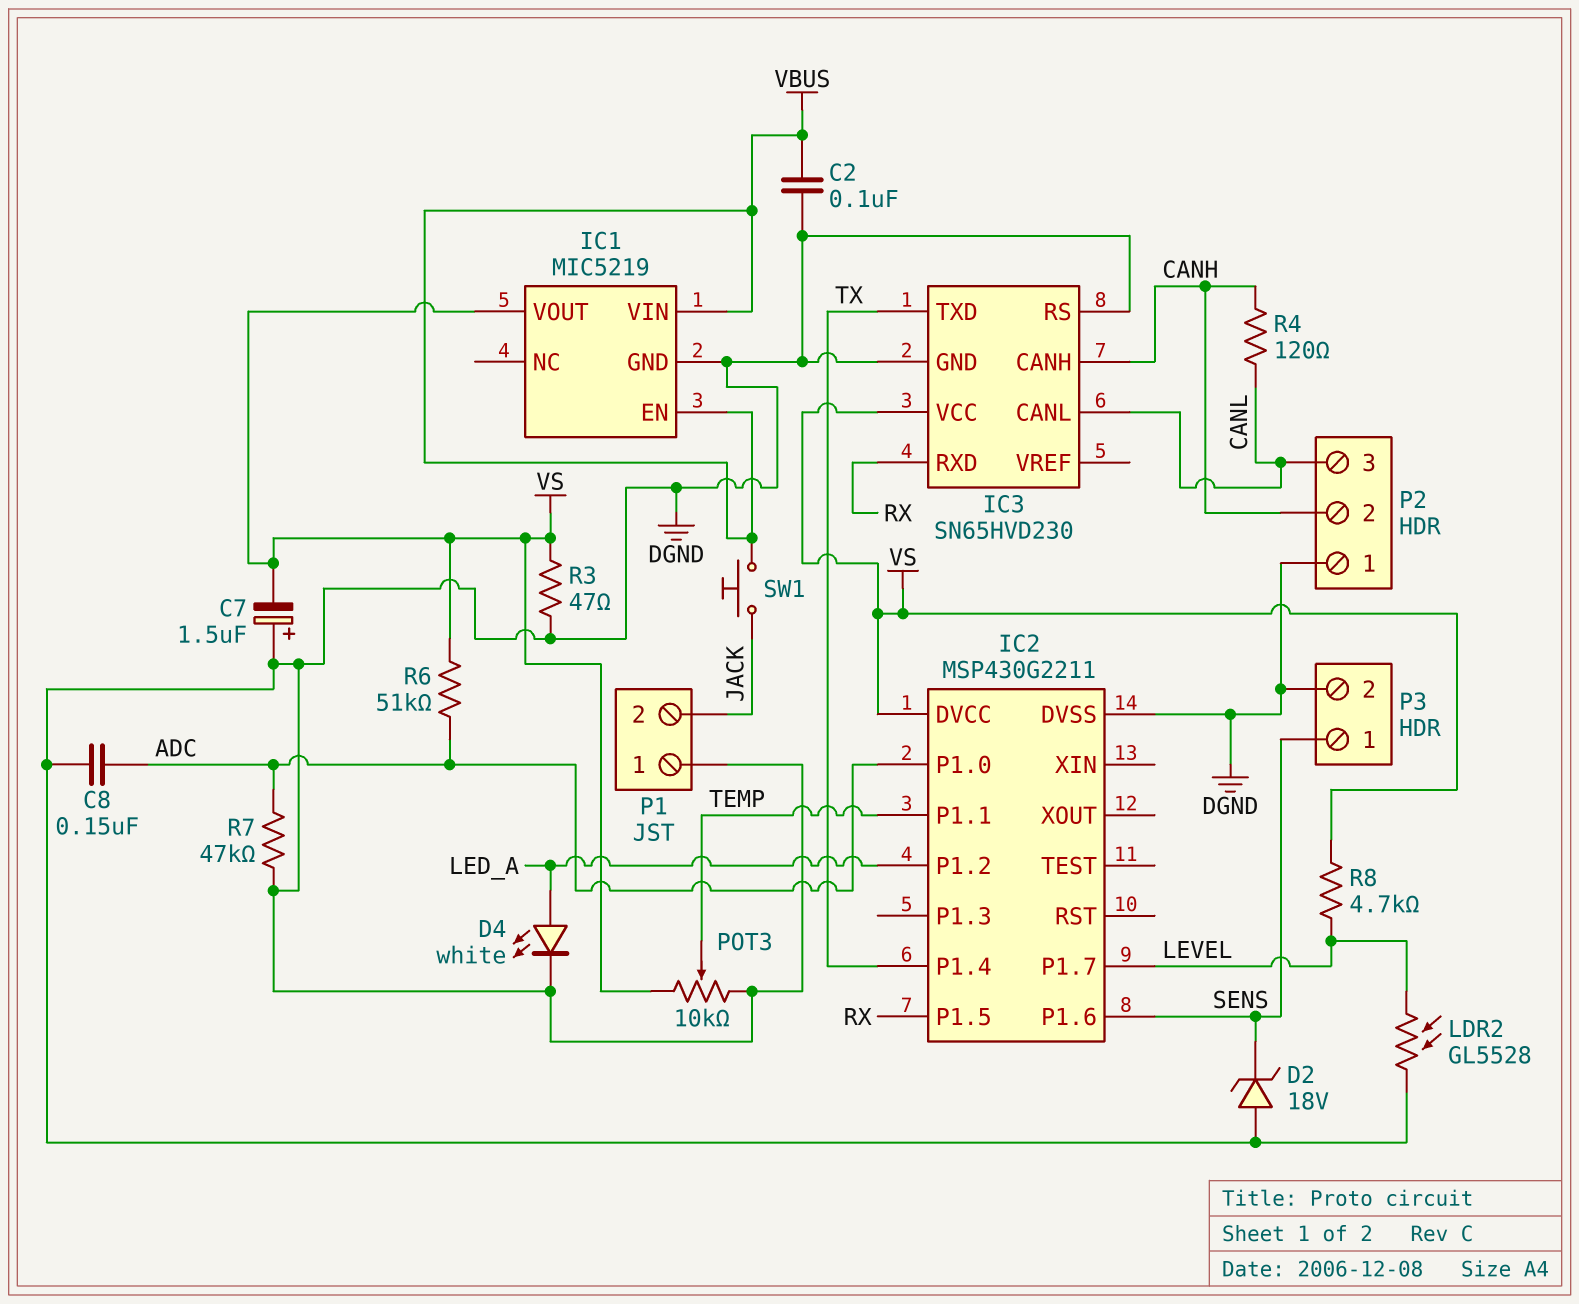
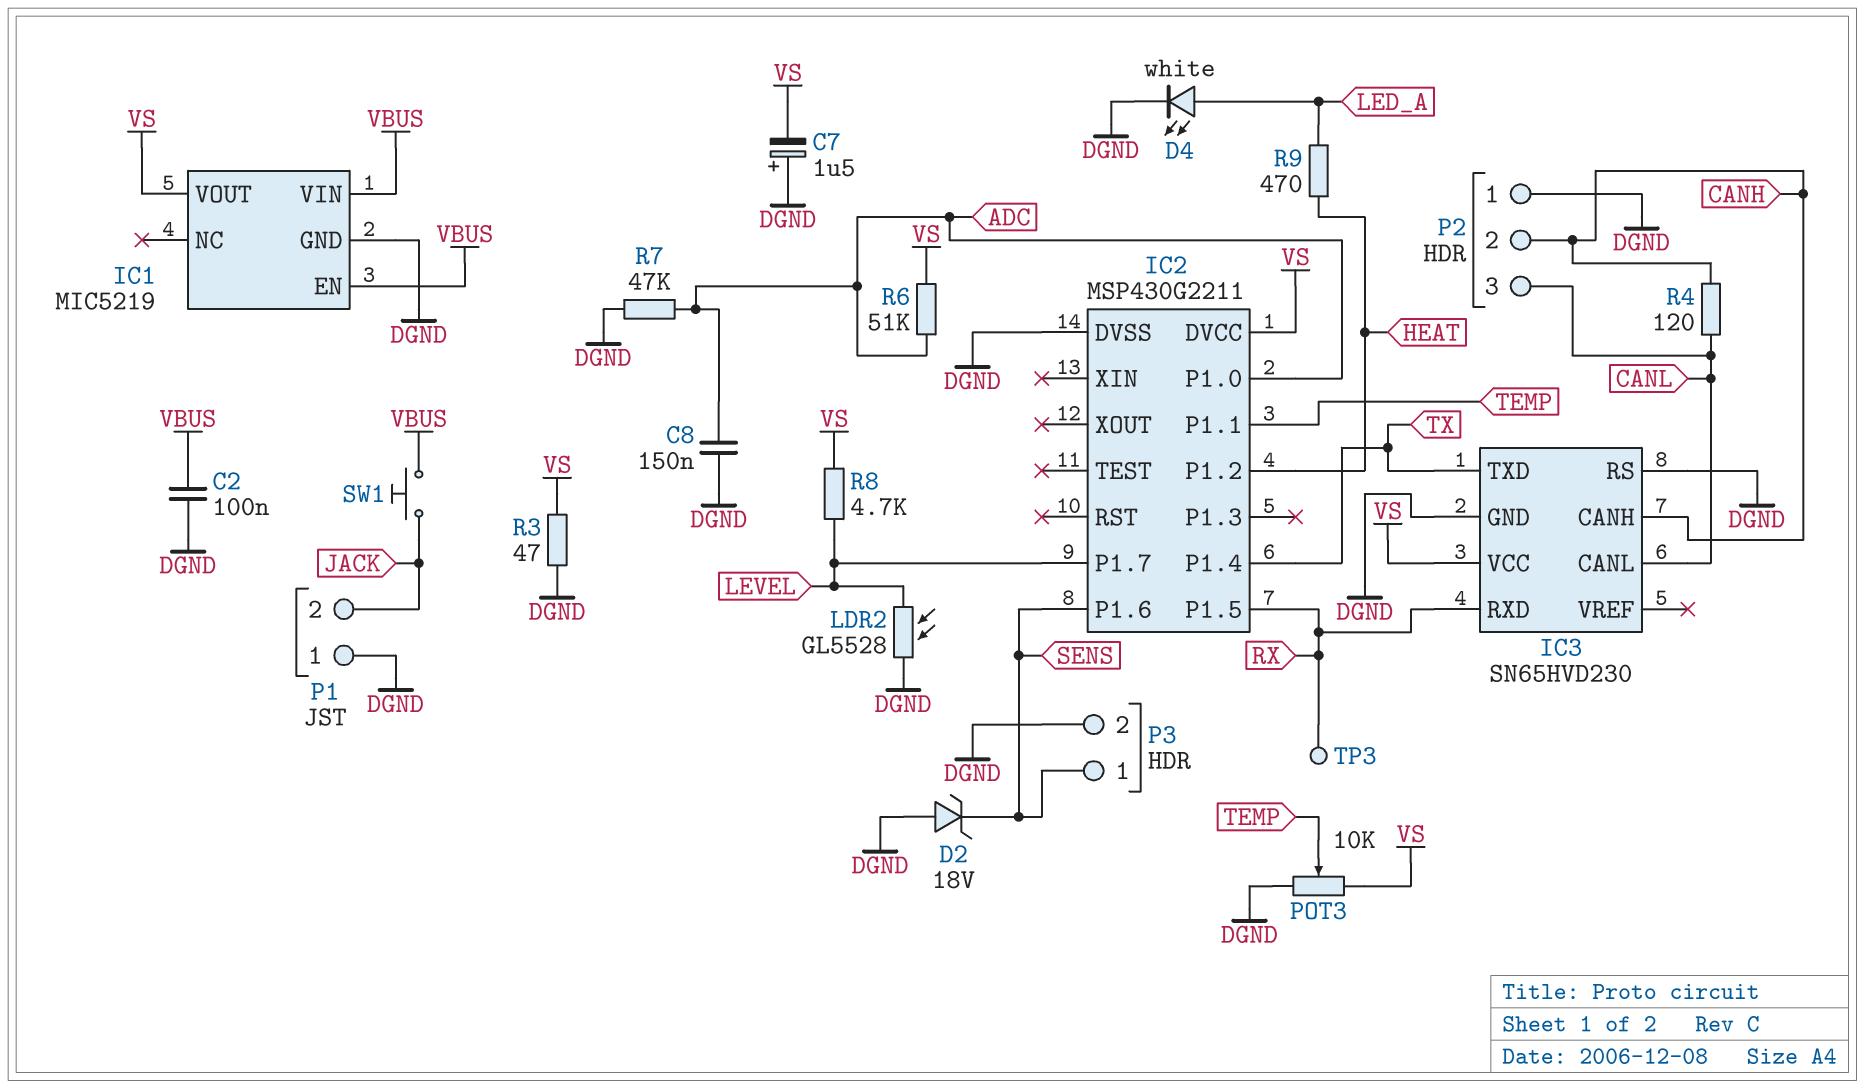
IC2 pin P1.2: LED_A -> HEAT
R9: none -> 470 (HEAT, LED_A)
TP3: none -> test point (RX)

